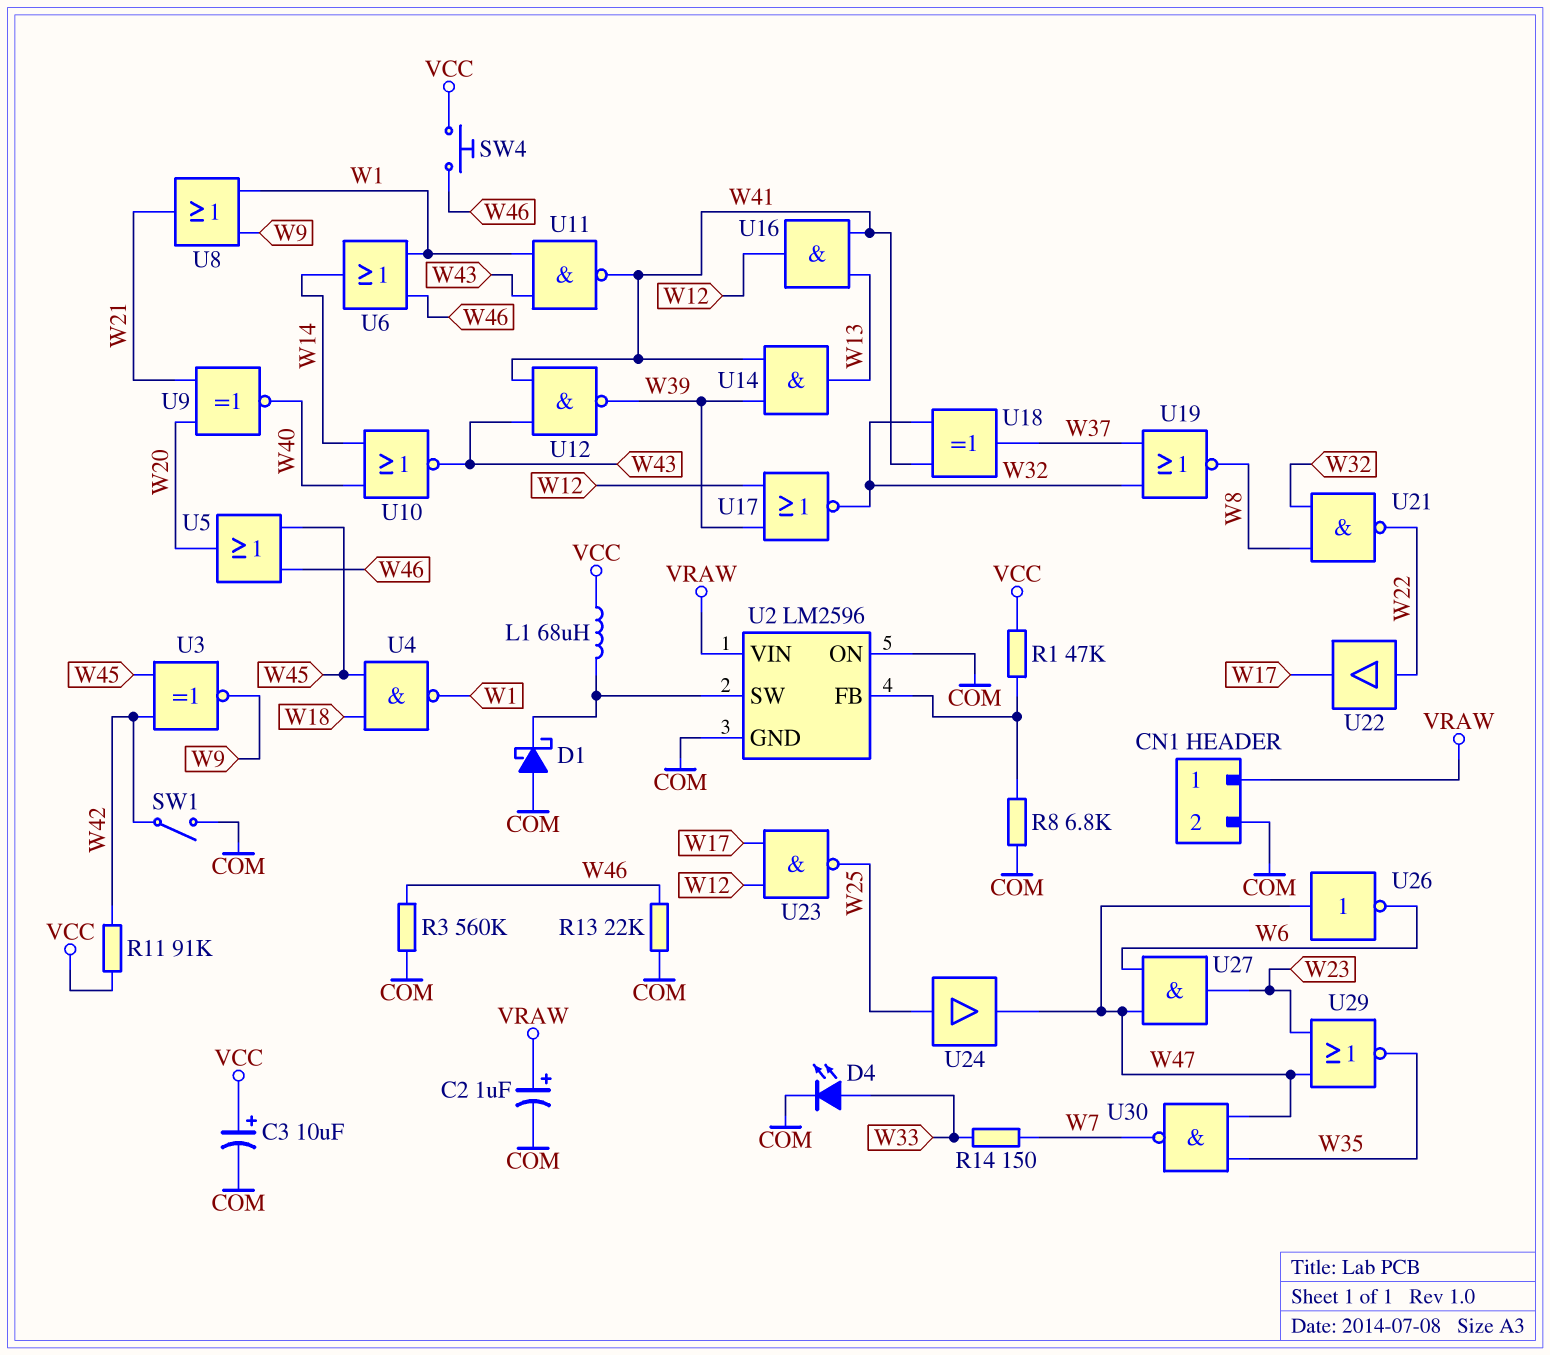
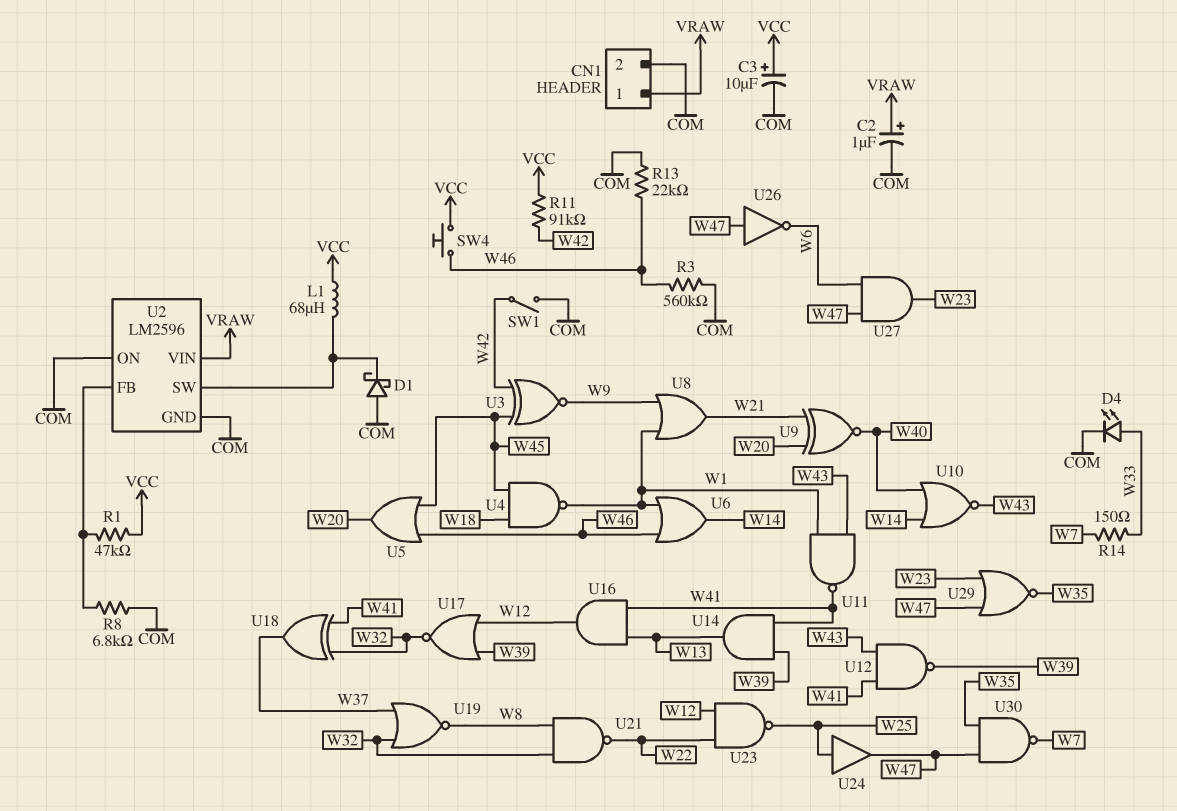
U22: buffer (in W22, out W17) -> none
U23: NAND (in W12, in W17, out W25) -> NAND (in W12, in W22, out W25)

